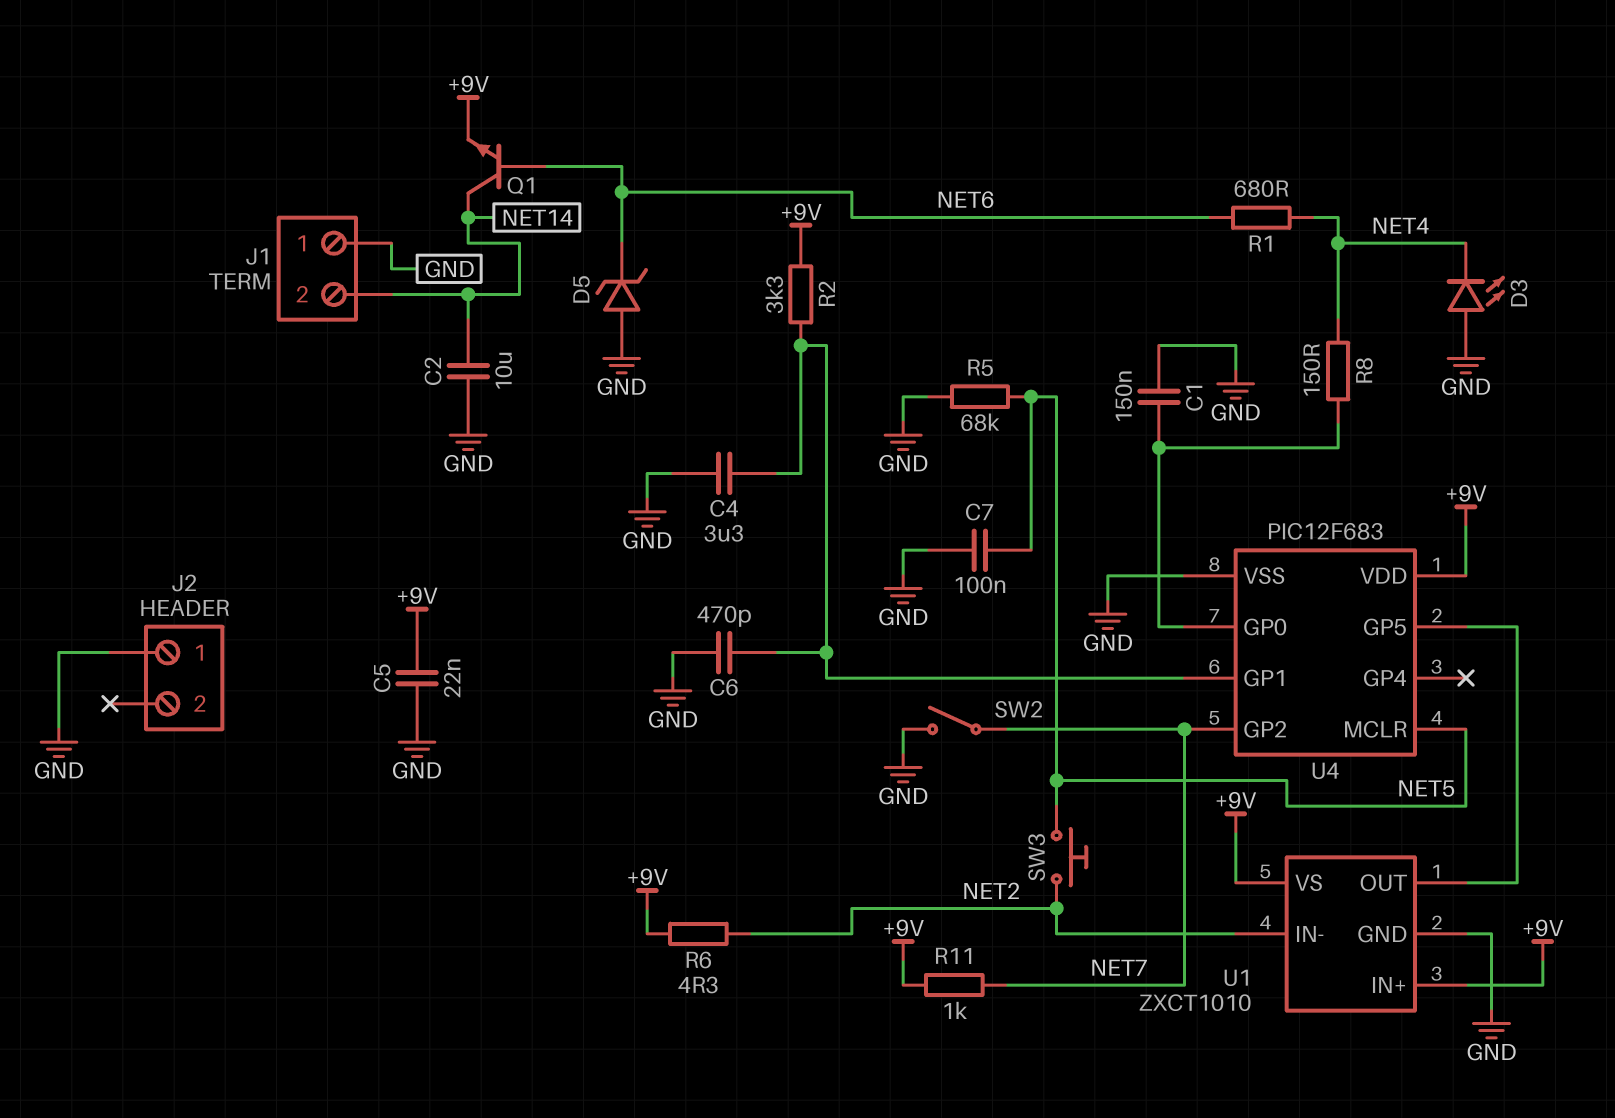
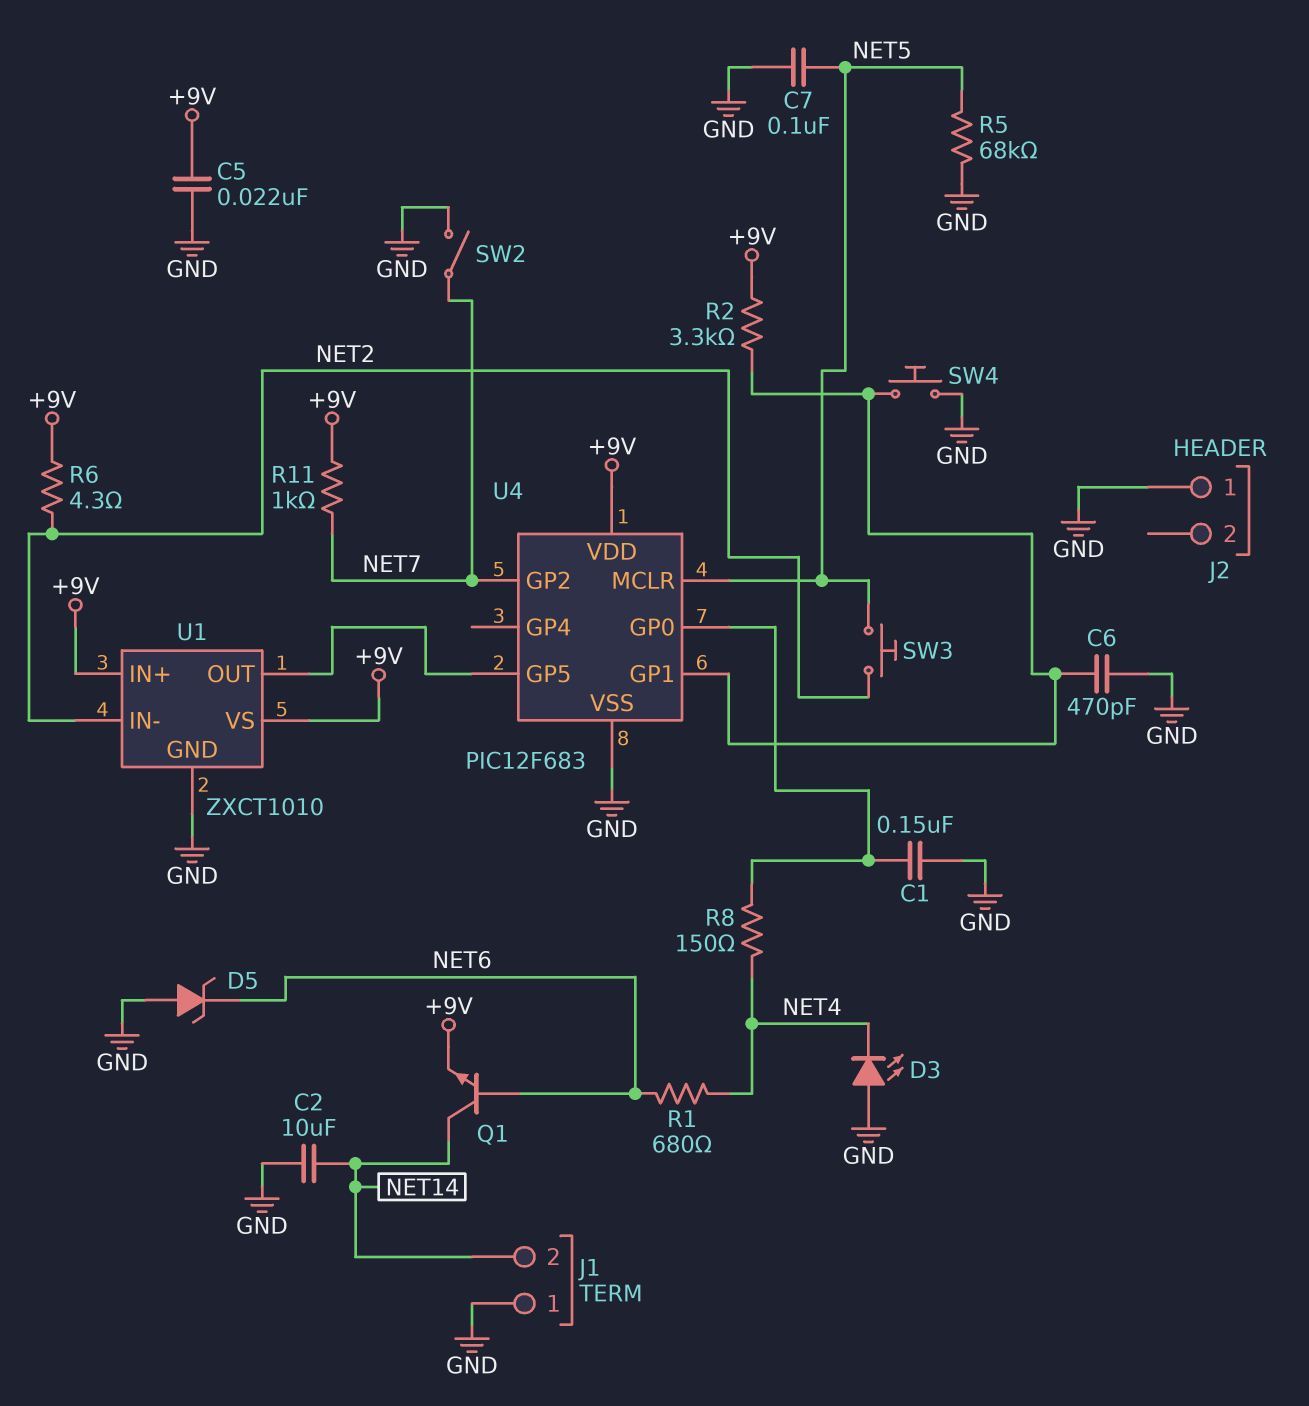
C4: 3.3uF (GND, U4/GP1) -> none
SW4: none -> button (GND, U4/GP1)

